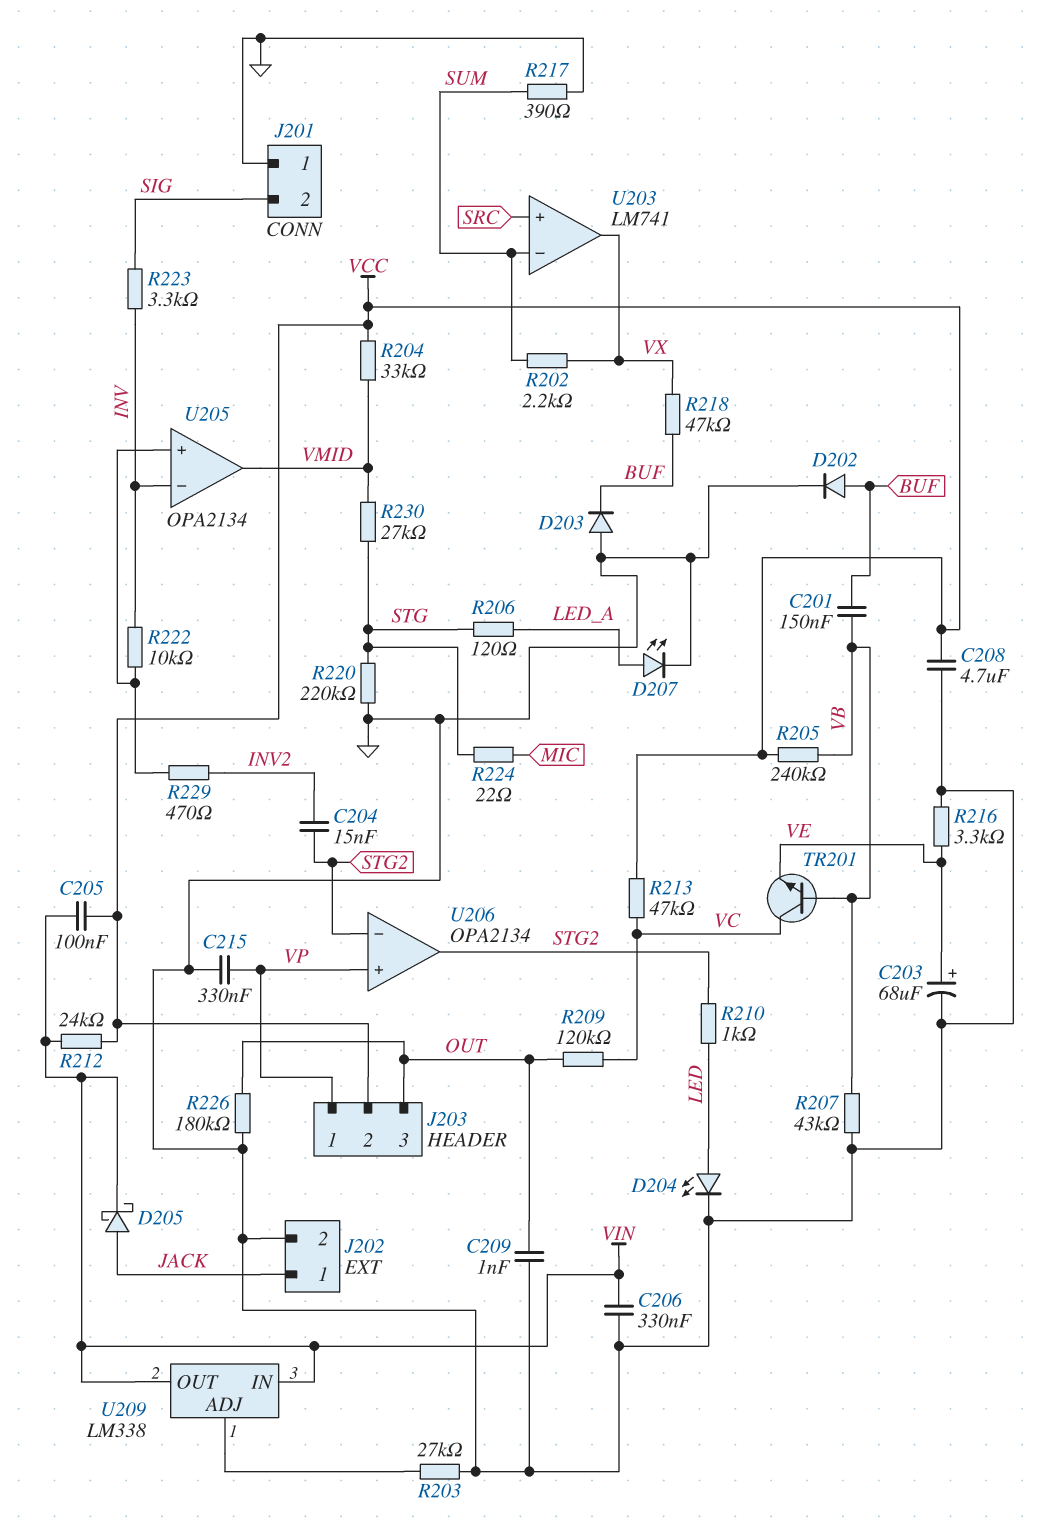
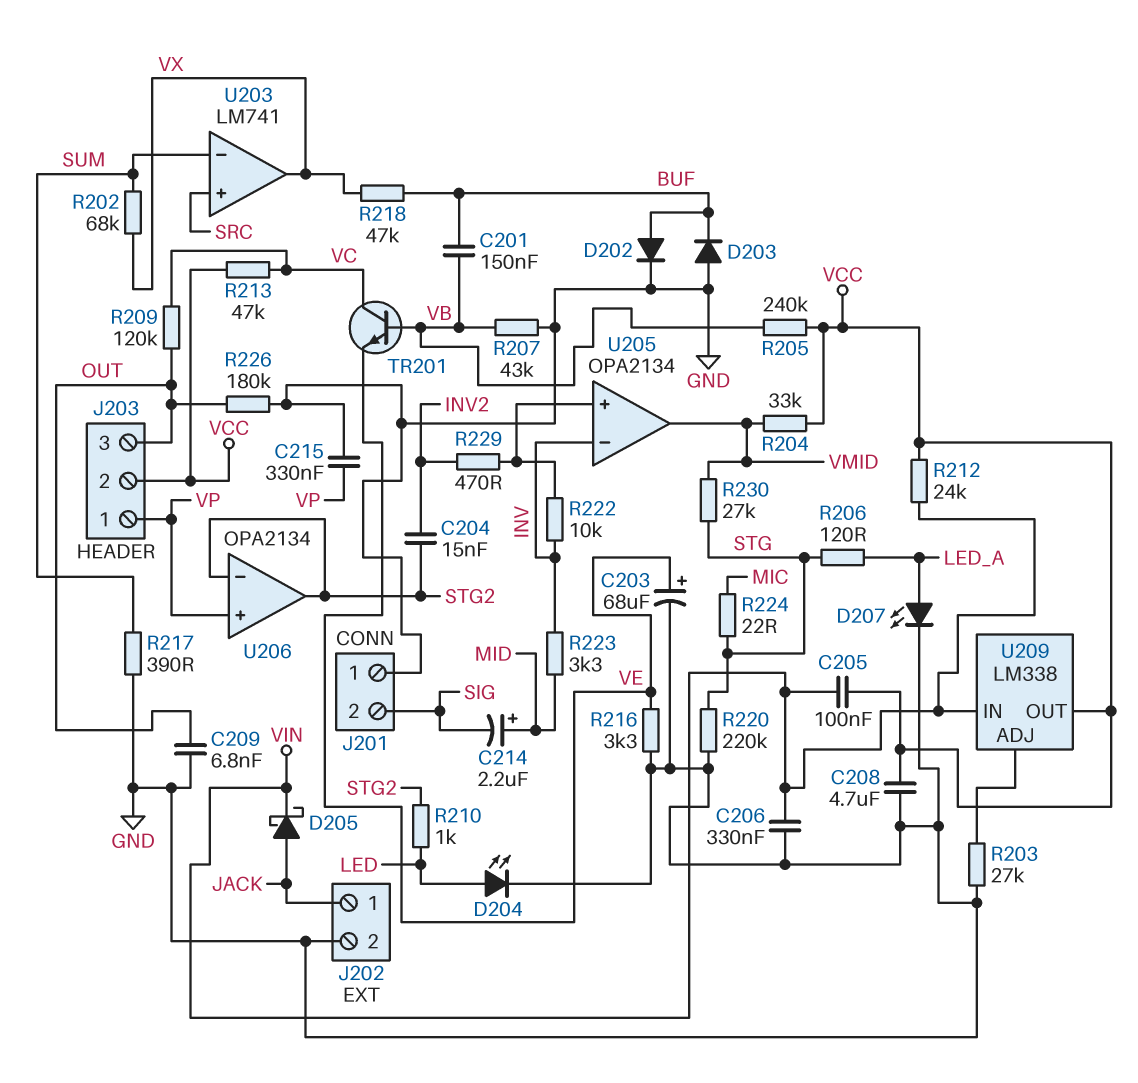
C209: 1nF (GND, OUT) -> 6.8nF (GND, OUT)
C214: none -> 2.2uF (plus MID, minus SIG)
R202: 2.2k (SUM, VX) -> 68k (SUM, VX)
R223: 3.3k (INV, SIG) -> 3.3k (INV, MID)
U209 pin OUT: VIN -> VCC

